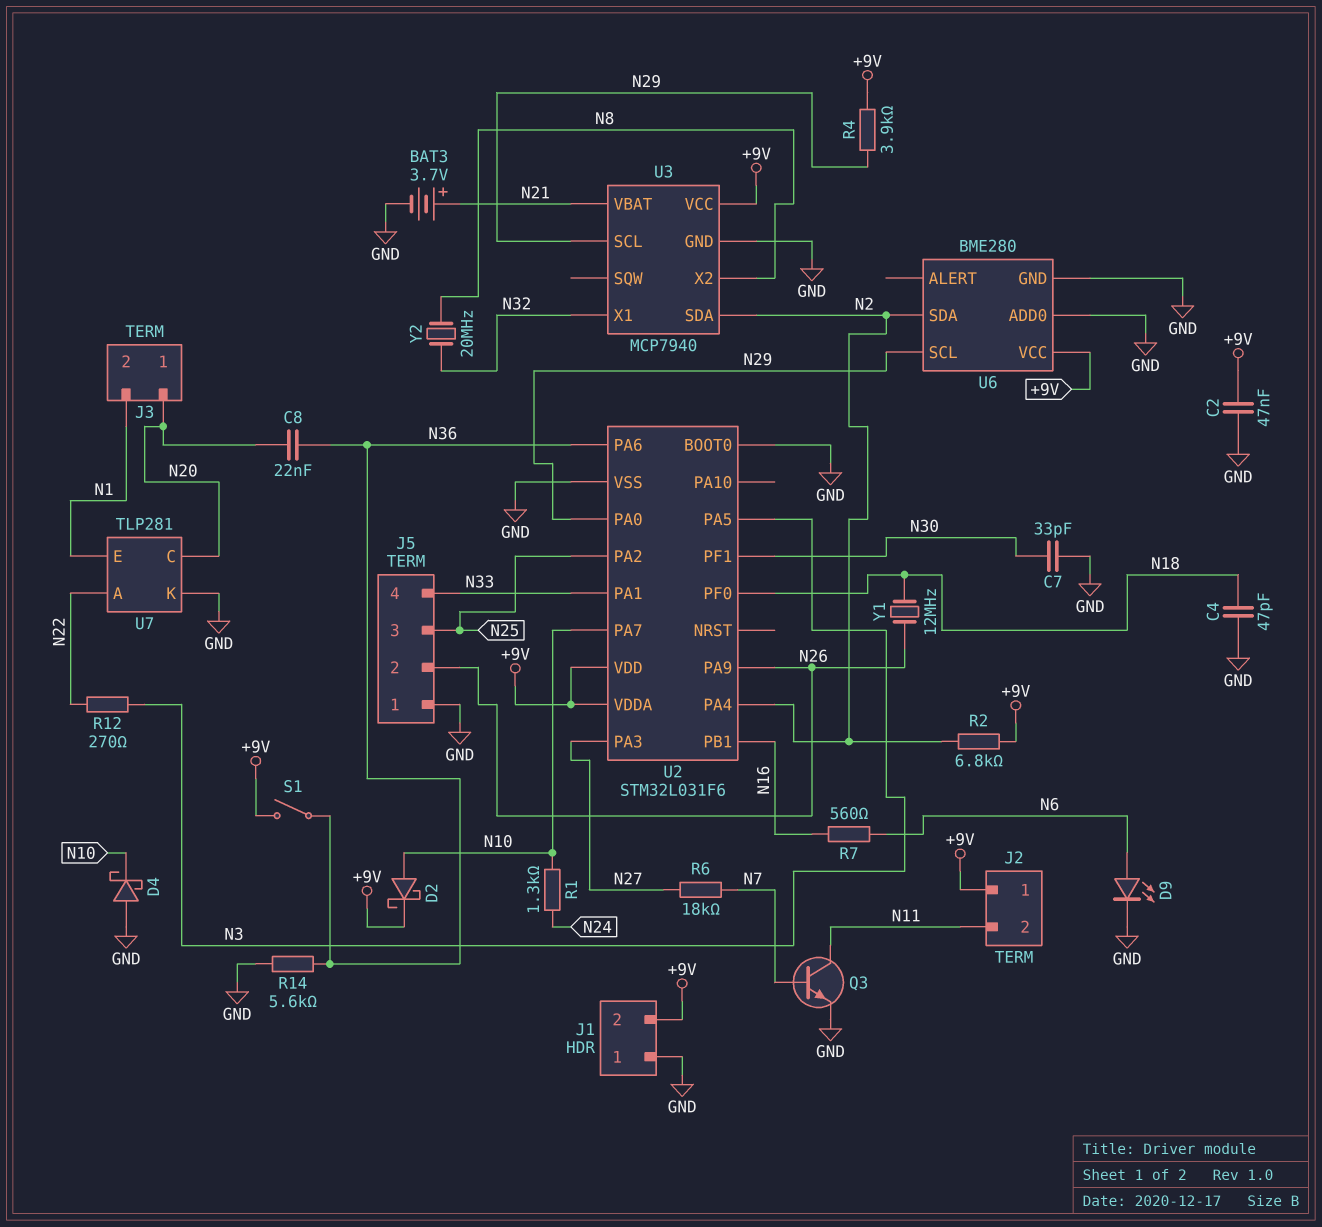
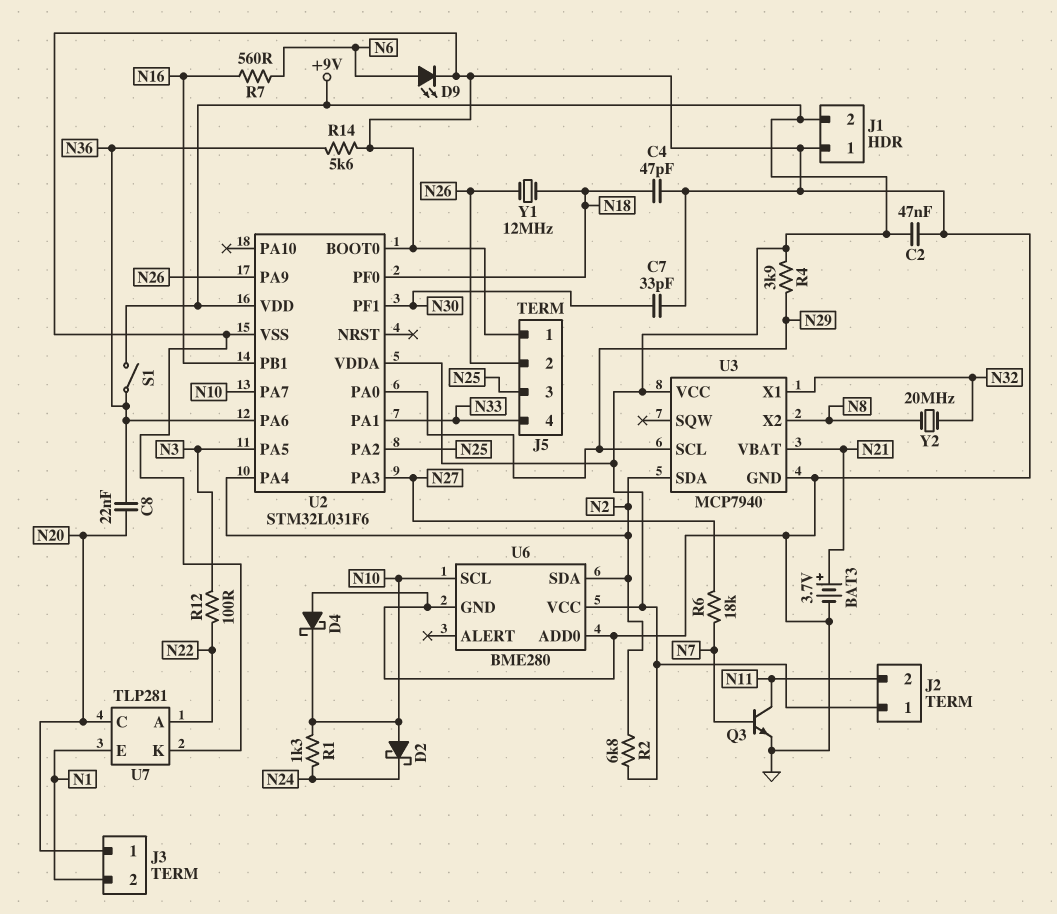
D2: schottky (A N10, K +9V) -> schottky (A N10, K N24)
R12: 270 (N3, N22) -> 100 (N3, N22)
U6 pin SCL: N29 -> N10

